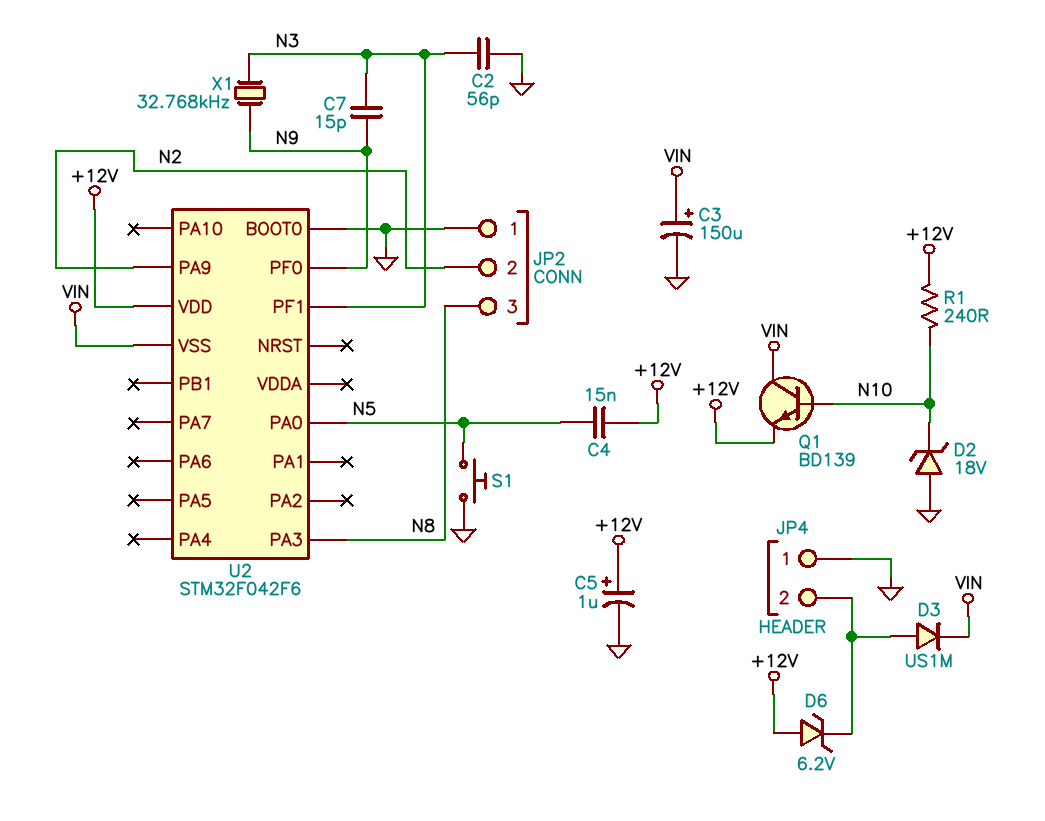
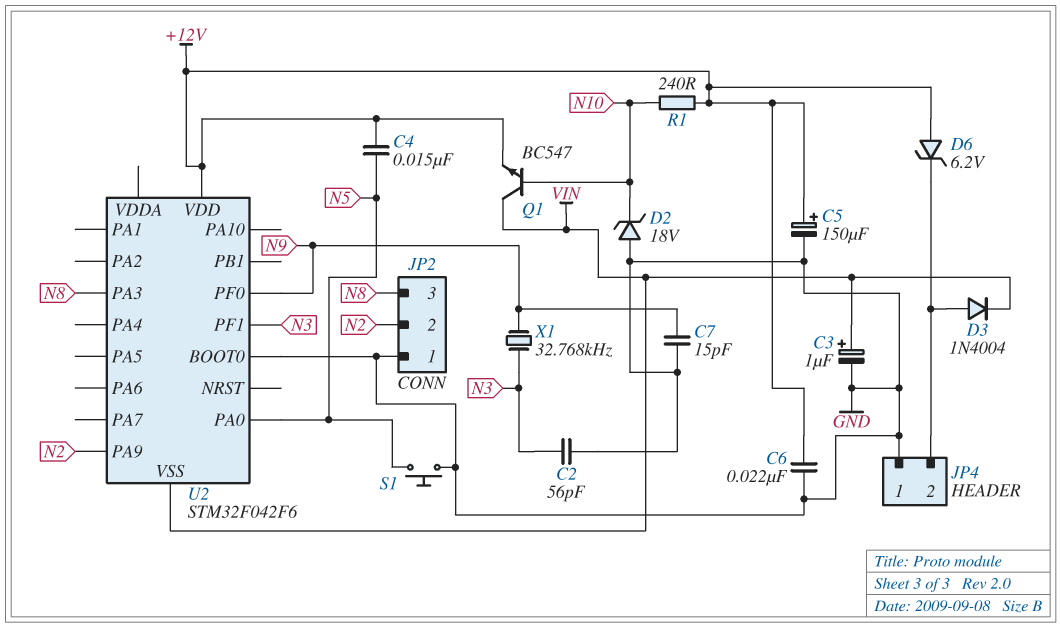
C3: 150uF (plus VIN, minus GND) -> 1uF (plus VIN, minus GND)
C5: 1uF (plus +12V, minus GND) -> 150uF (plus +12V, minus GND)
C6: none -> 22nF (+12V, GND)
C7: 15pF (N3, N9) -> 15pF (GND, N9)
D3: diode US1M (A JP4/2, K VIN) -> diode 1N4004 (A JP4/2, K VIN)
Q1: NPN BD139 (B N10, C VIN, E +12V) -> NPN BC547 (B N10, C VIN, E +12V)

